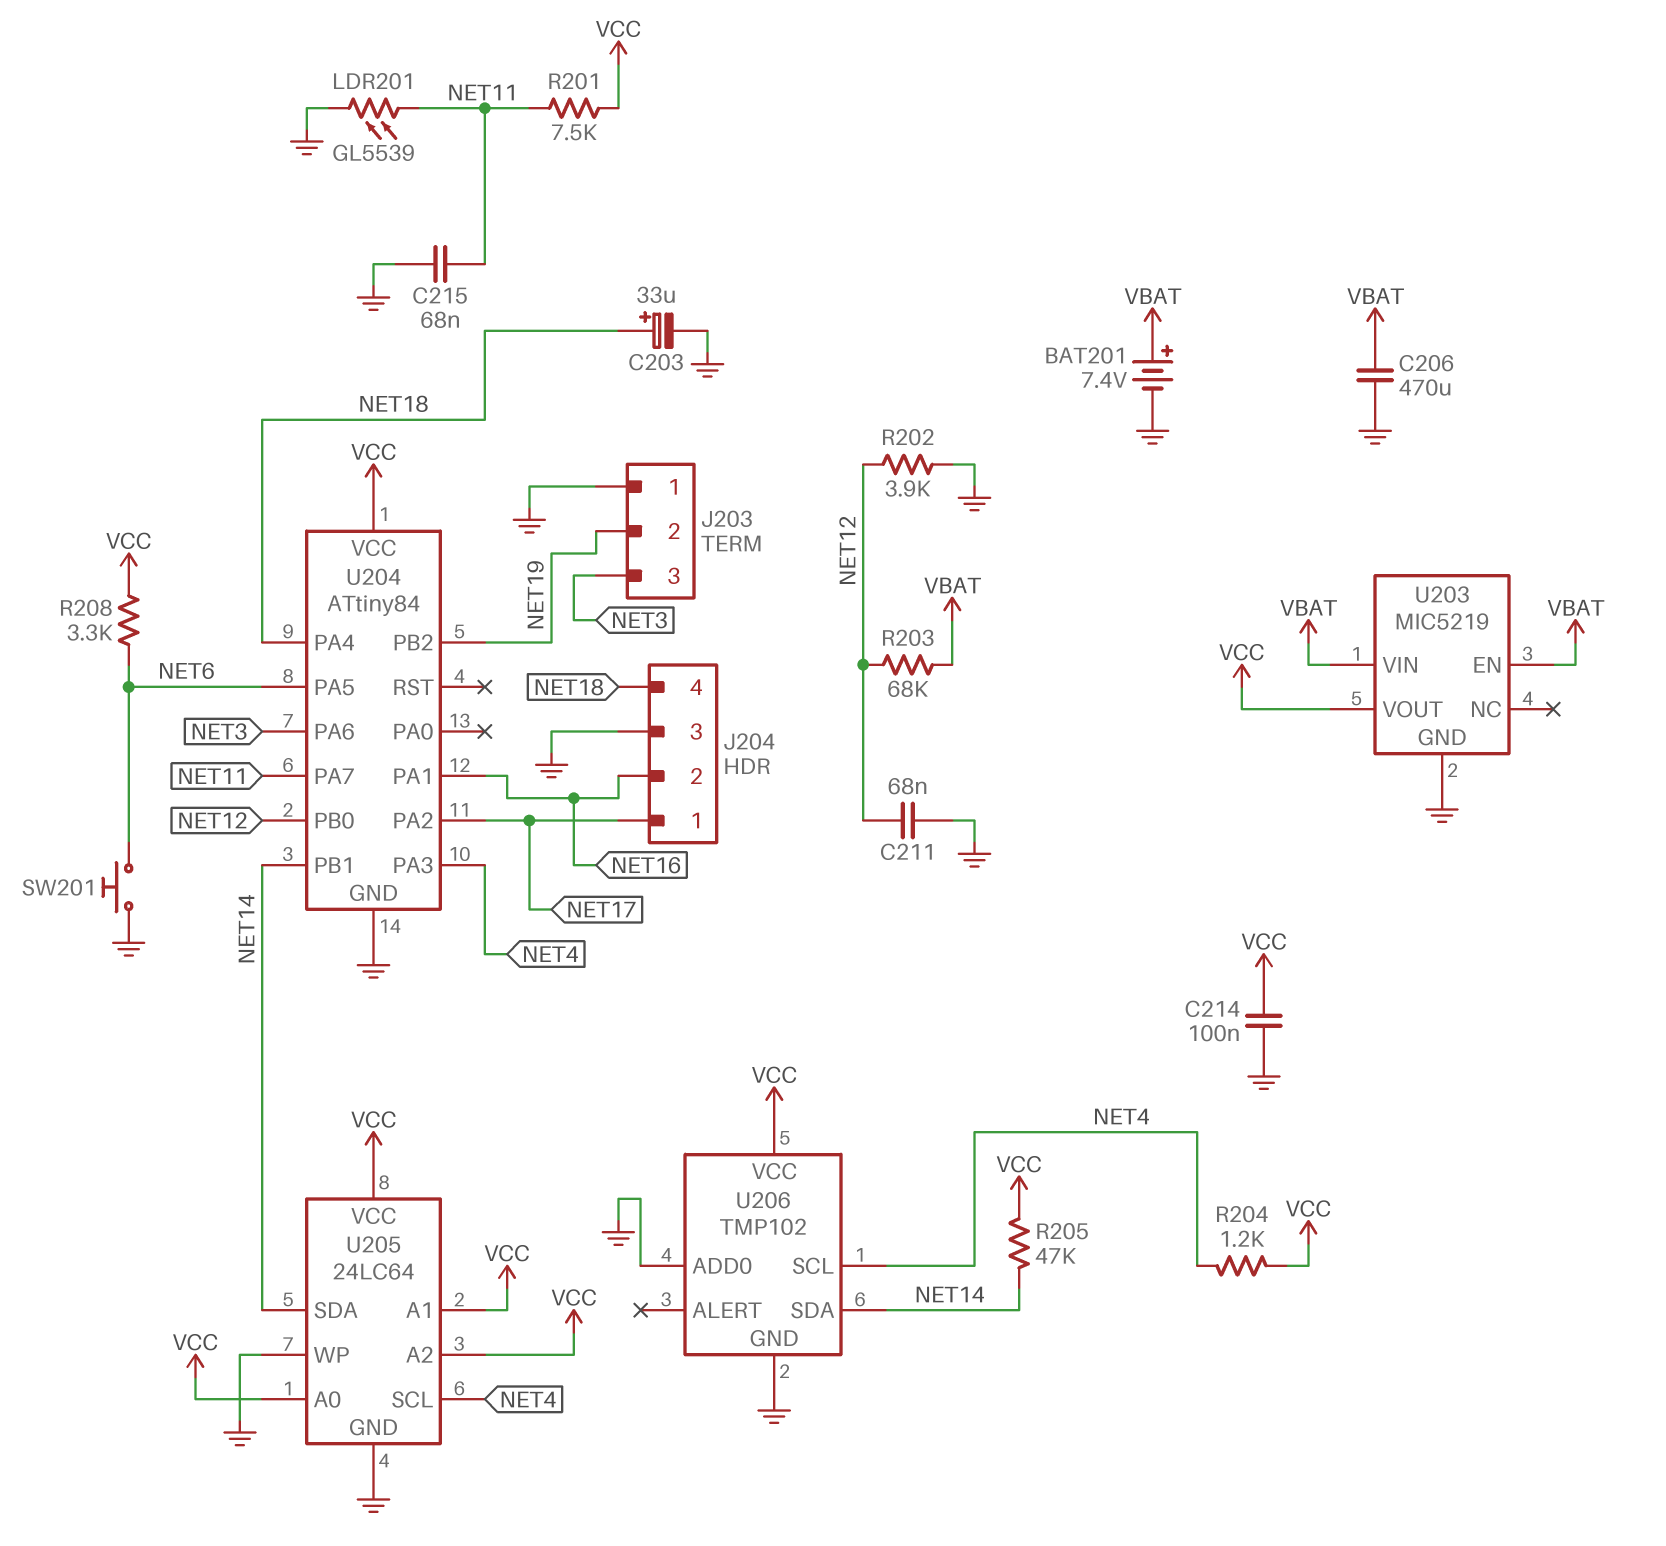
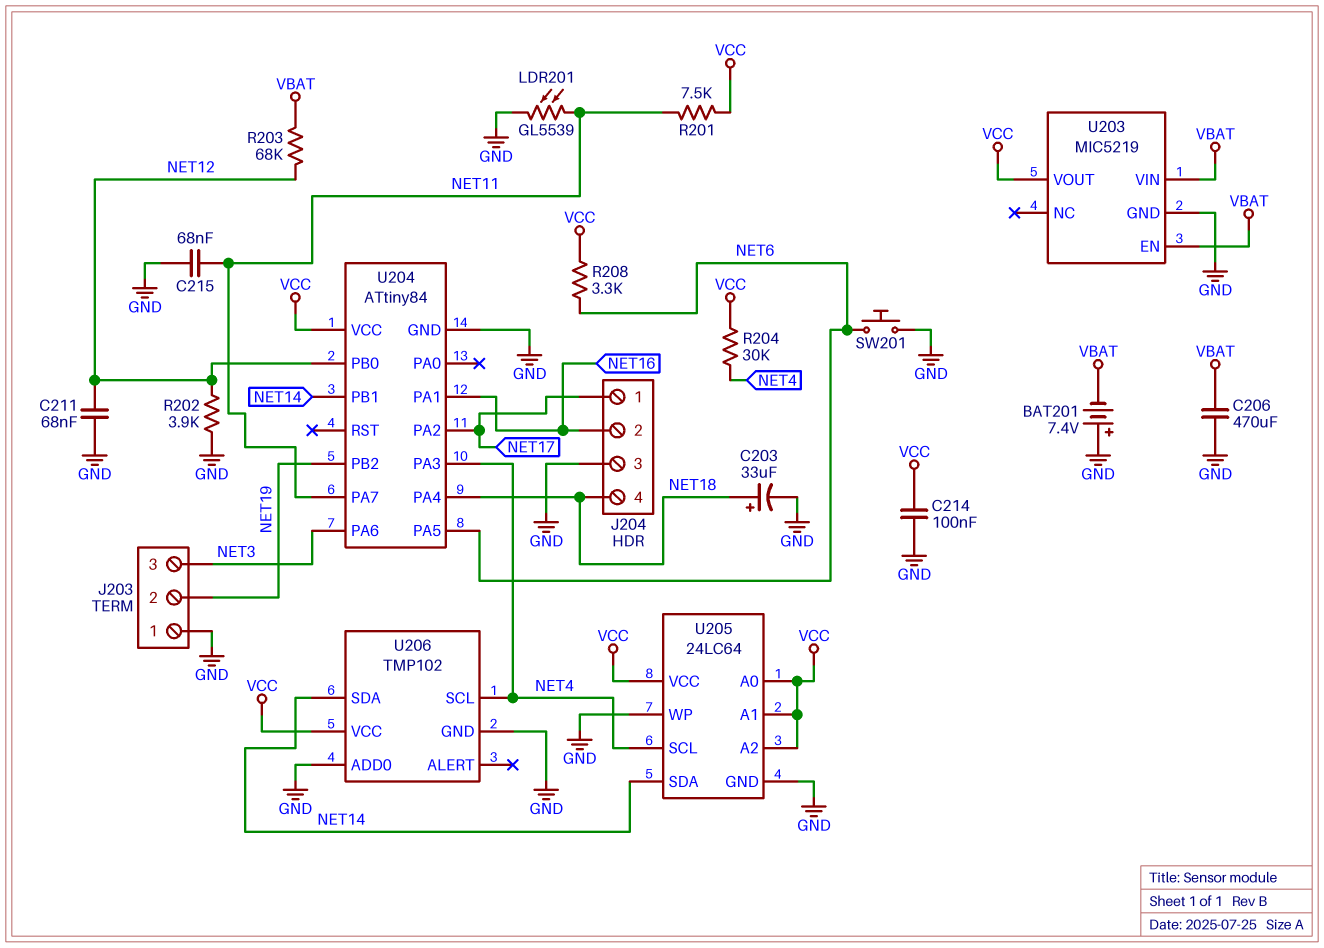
BAT201: 7.4V (plus VBAT, minus GND) -> 7.4V (plus GND, minus VBAT)
R204: 1.2k (NET4, VCC) -> 30k (NET4, VCC)
R205: 47k (NET14, VCC) -> none

